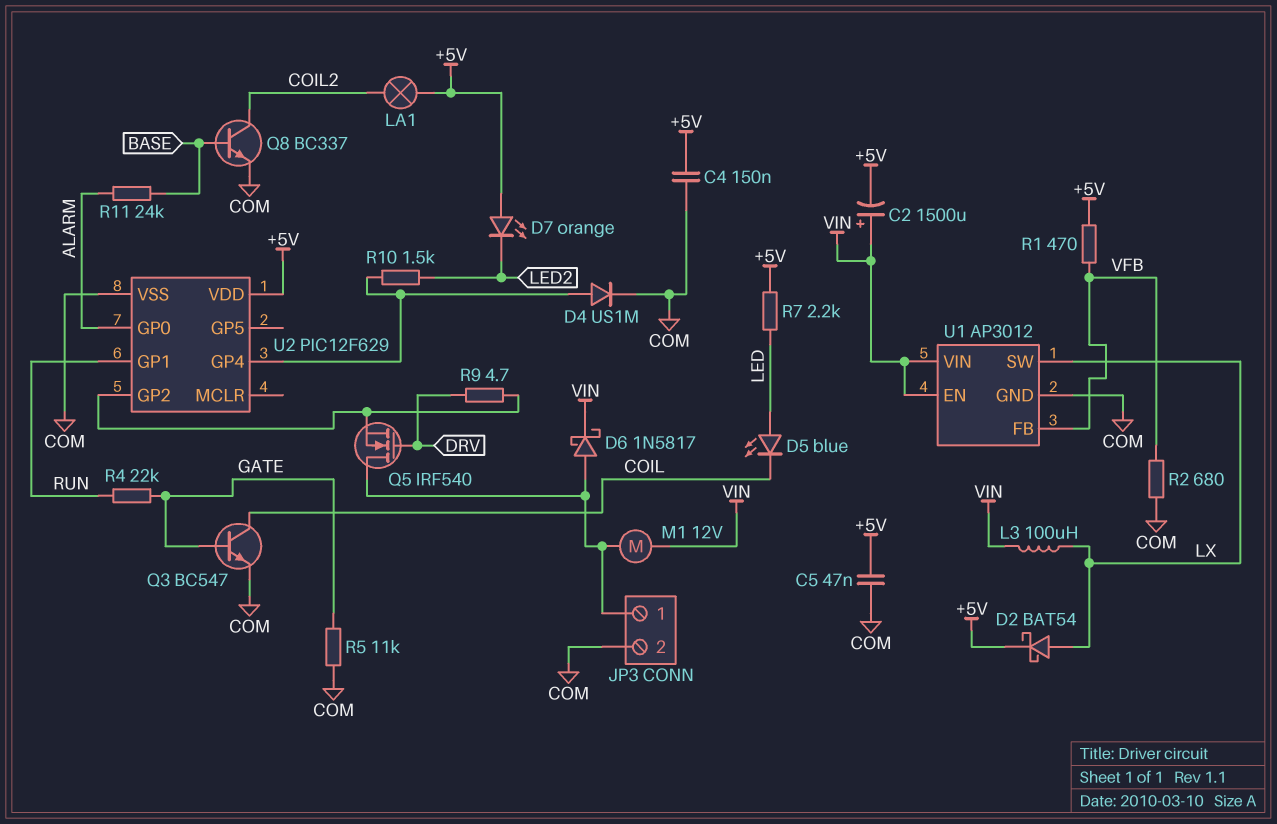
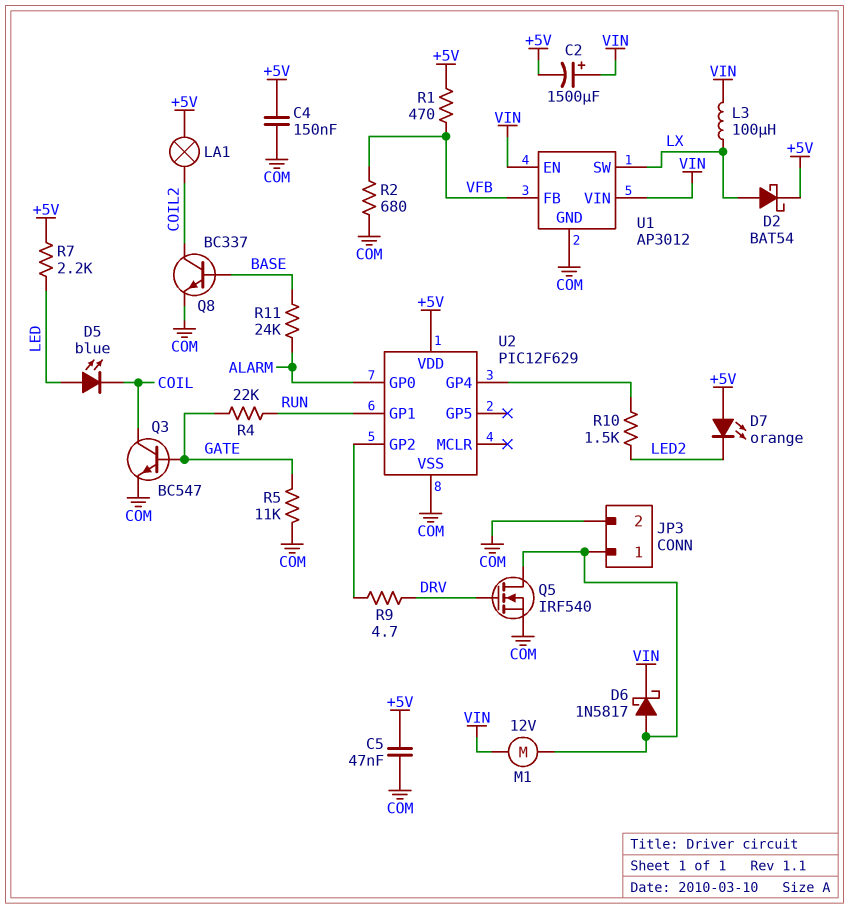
D4: diode US1M (A U2/GP4, K COM) -> none
Q5: NMOS IRF540 (G DRV, D JP3/1, S U2/GP2) -> NMOS IRF540 (G DRV, D JP3/1, S COM)

